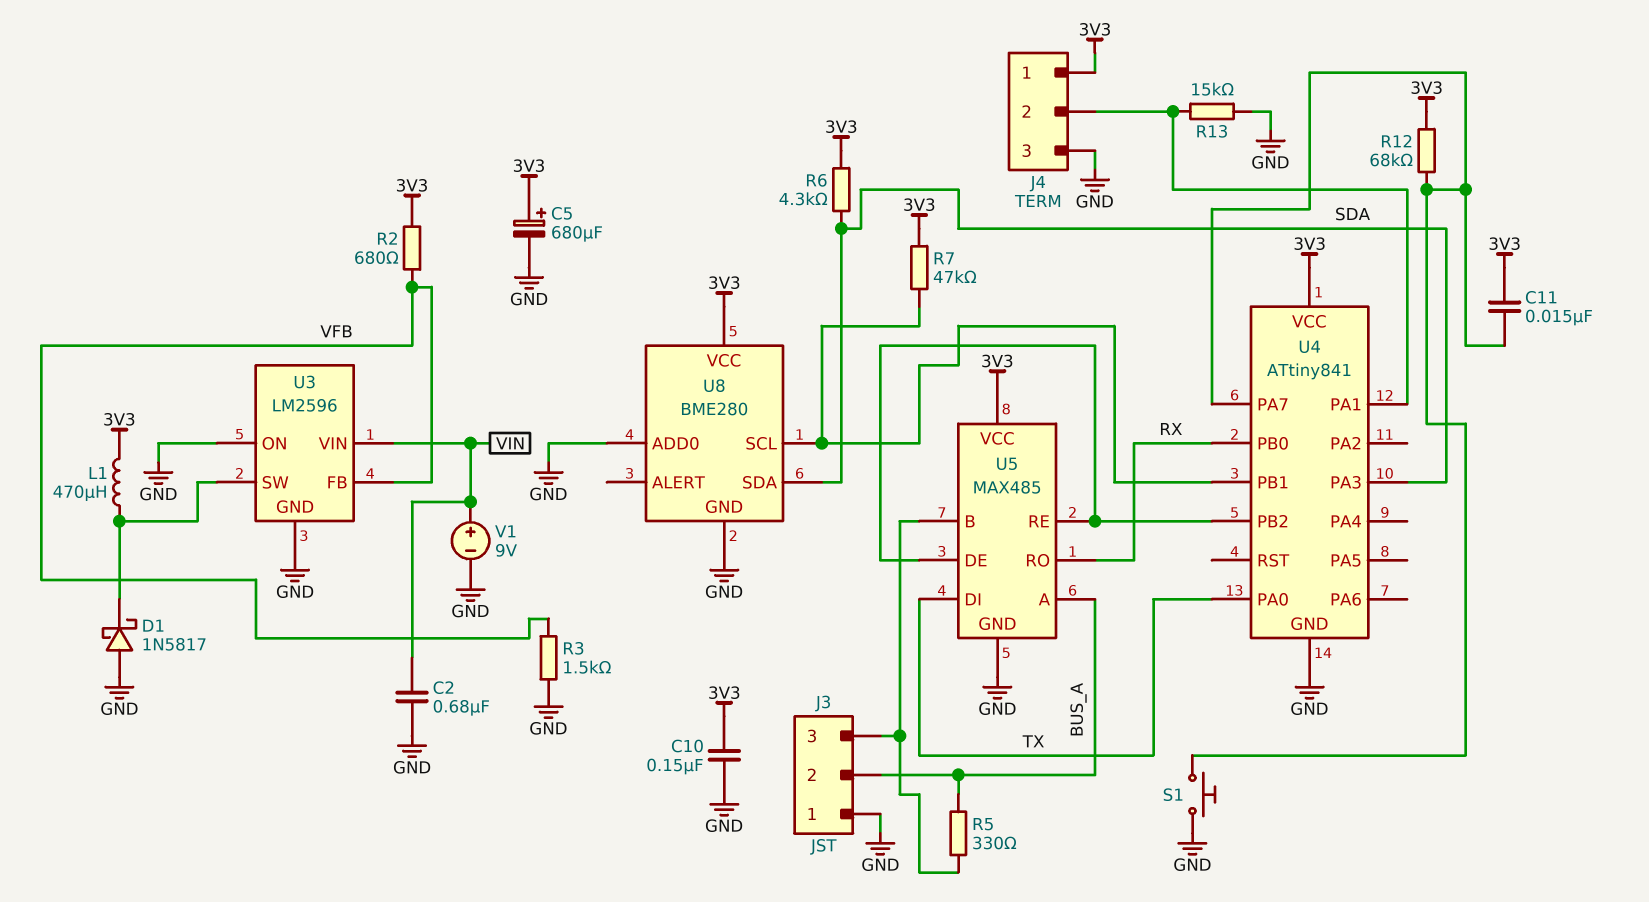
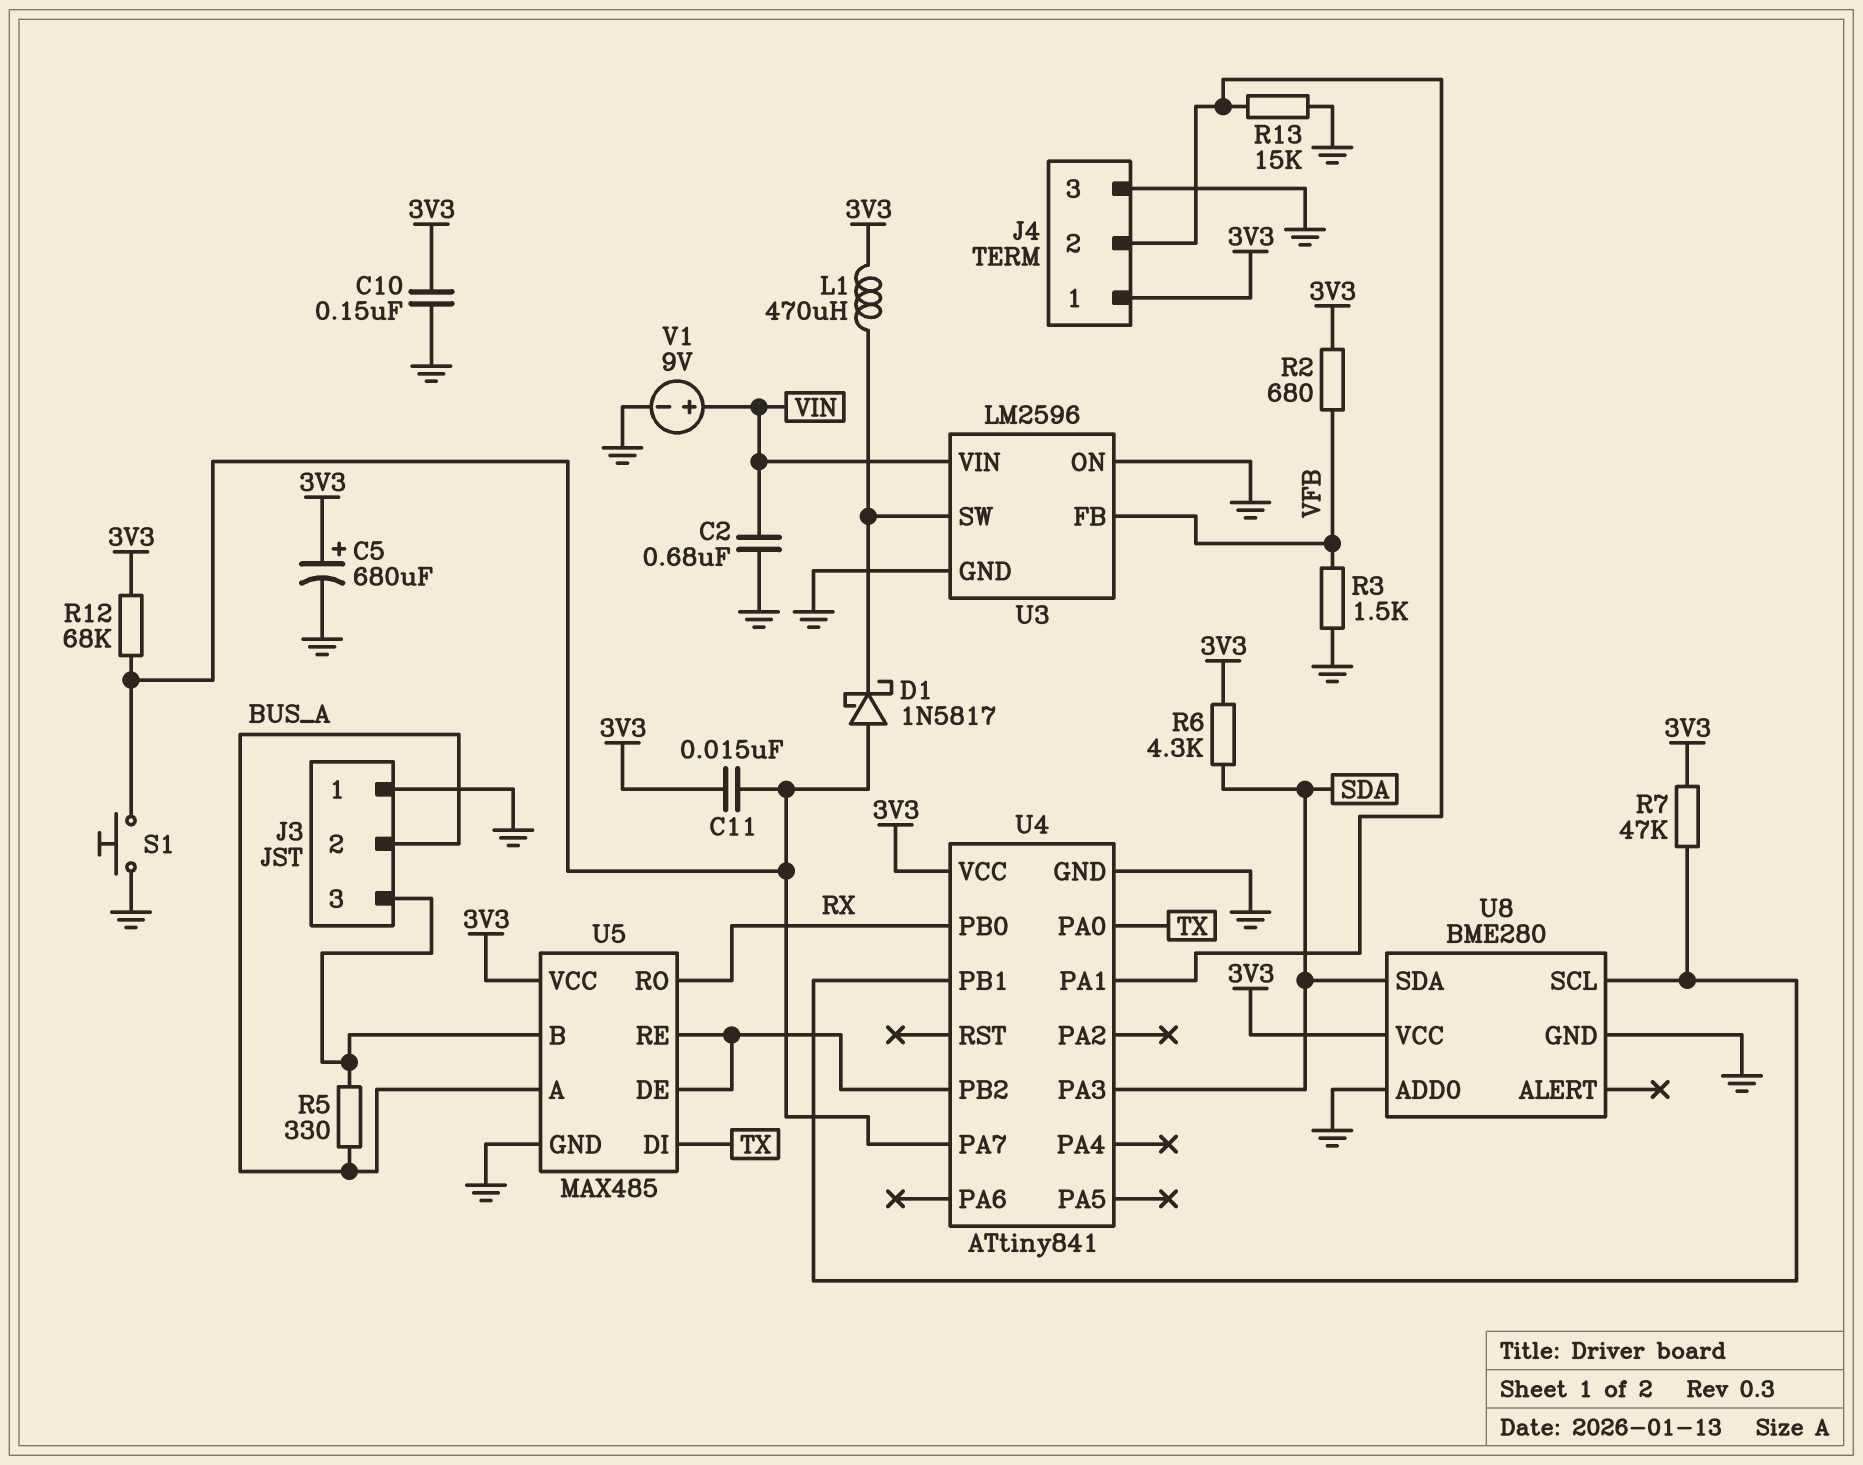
D1: schottky 1N5817 (A GND, K U3/SW) -> schottky 1N5817 (A U4/PA7, K U3/SW)

